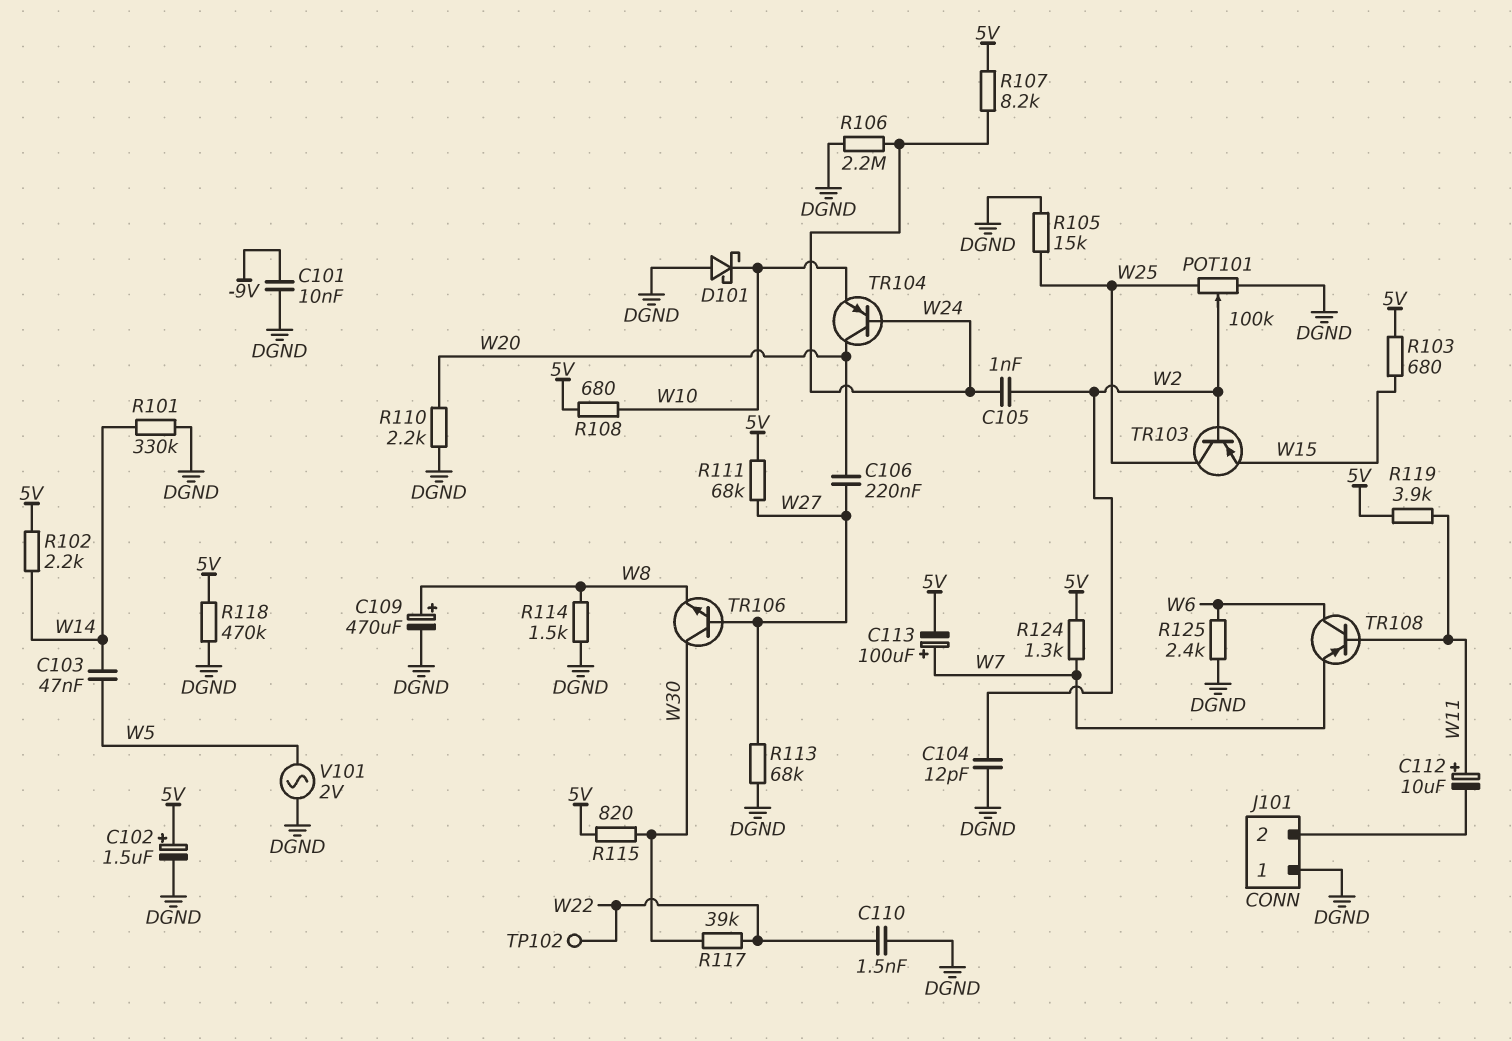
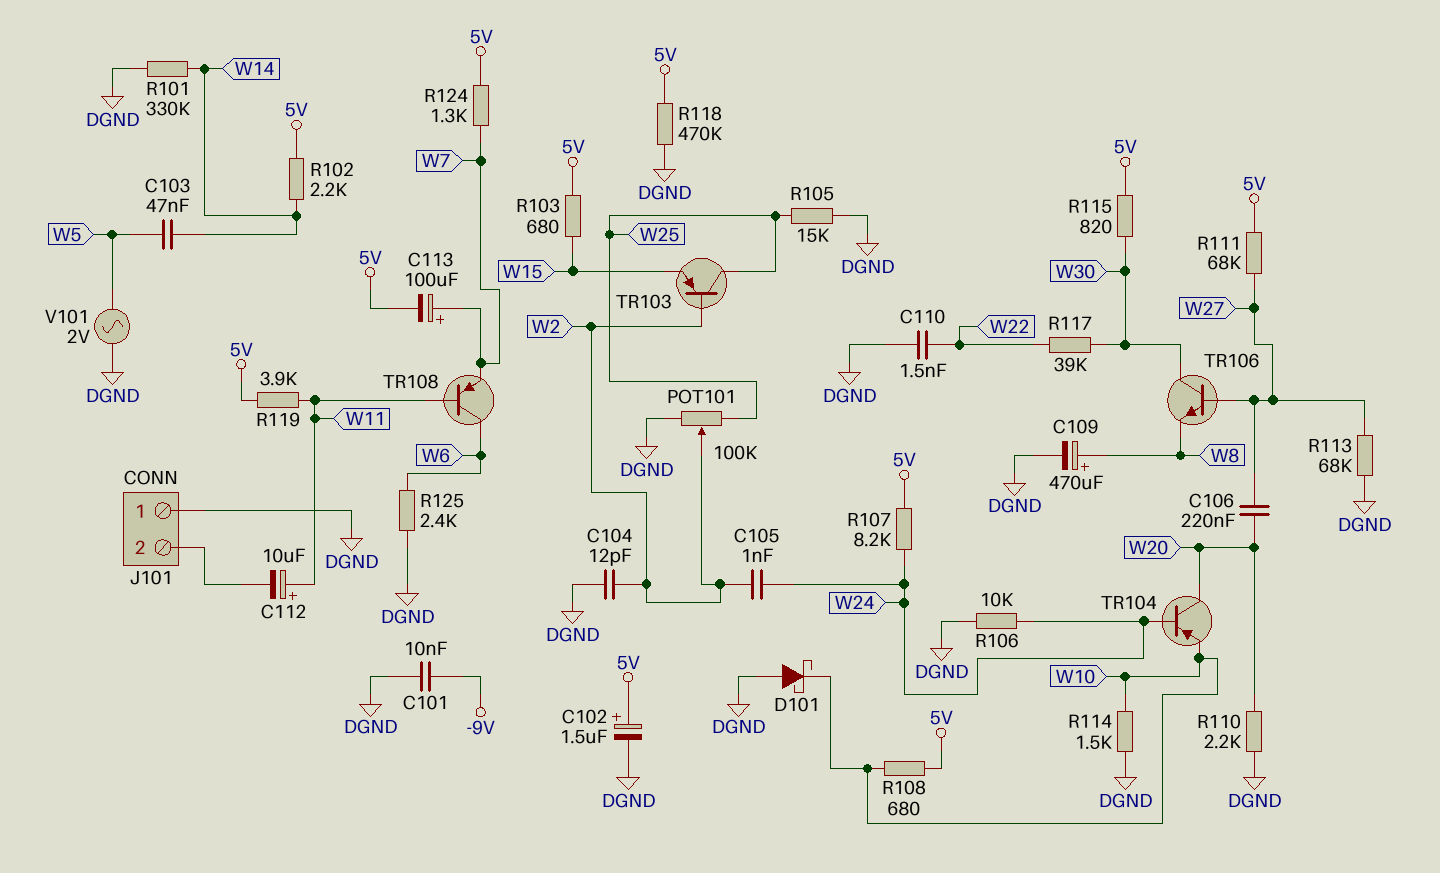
R106: 2.2M (DGND, W24) -> 10k (DGND, W24)
R114: 1.5k (DGND, W8) -> 1.5k (DGND, W10)
TP102: test point (W22) -> none

